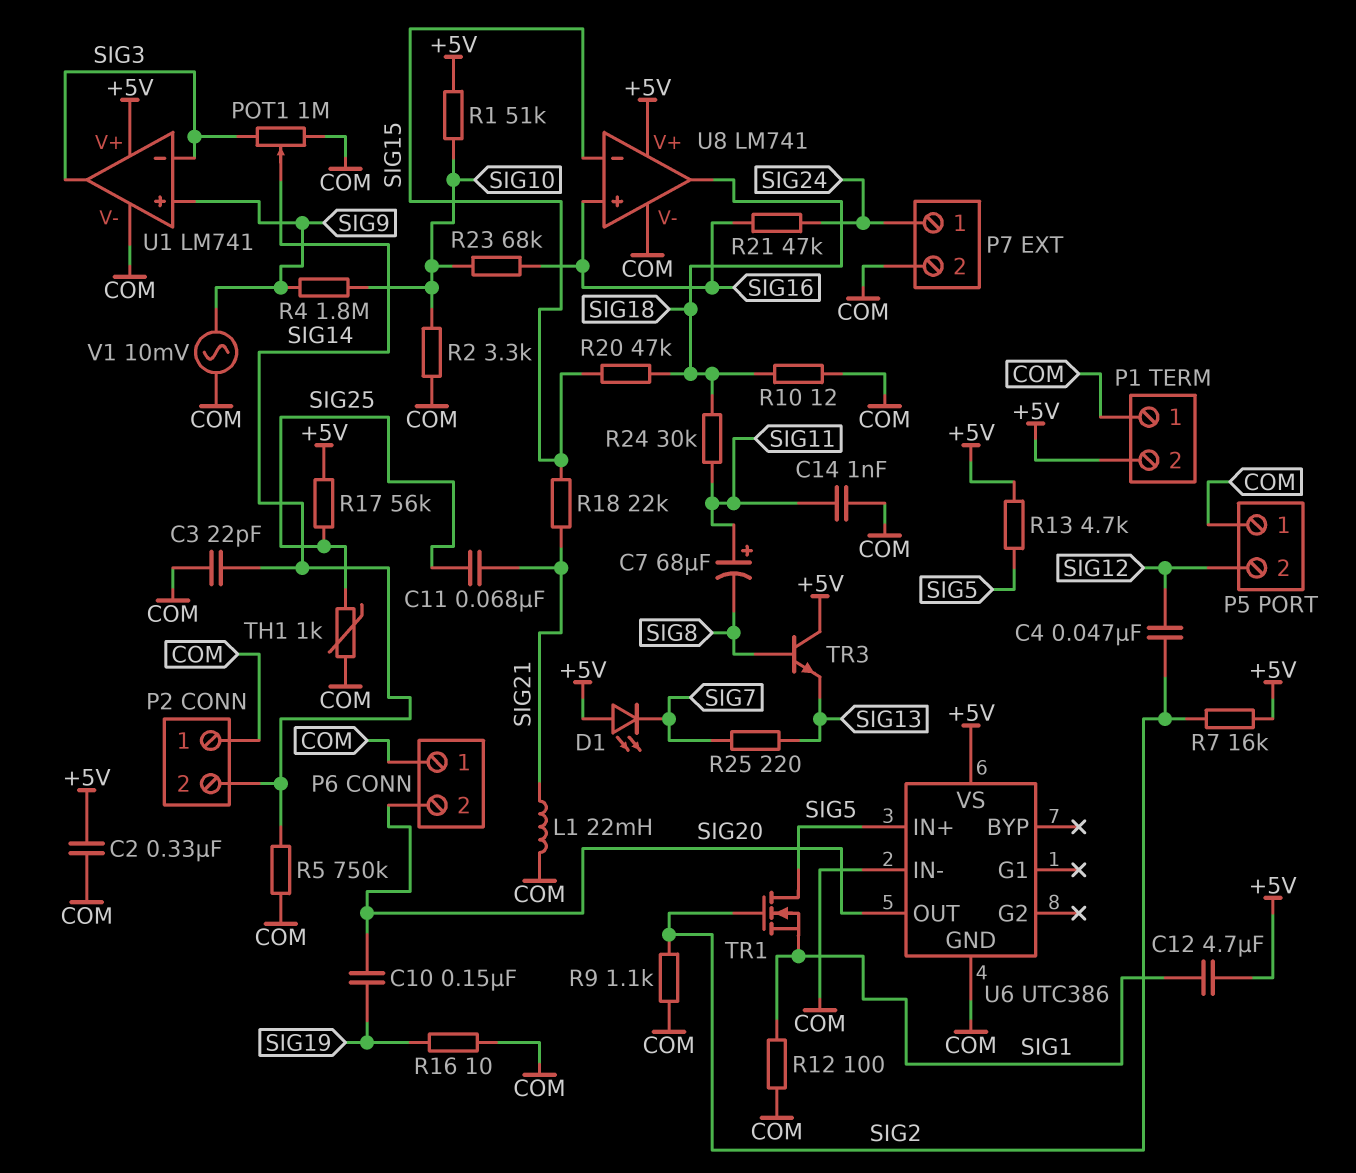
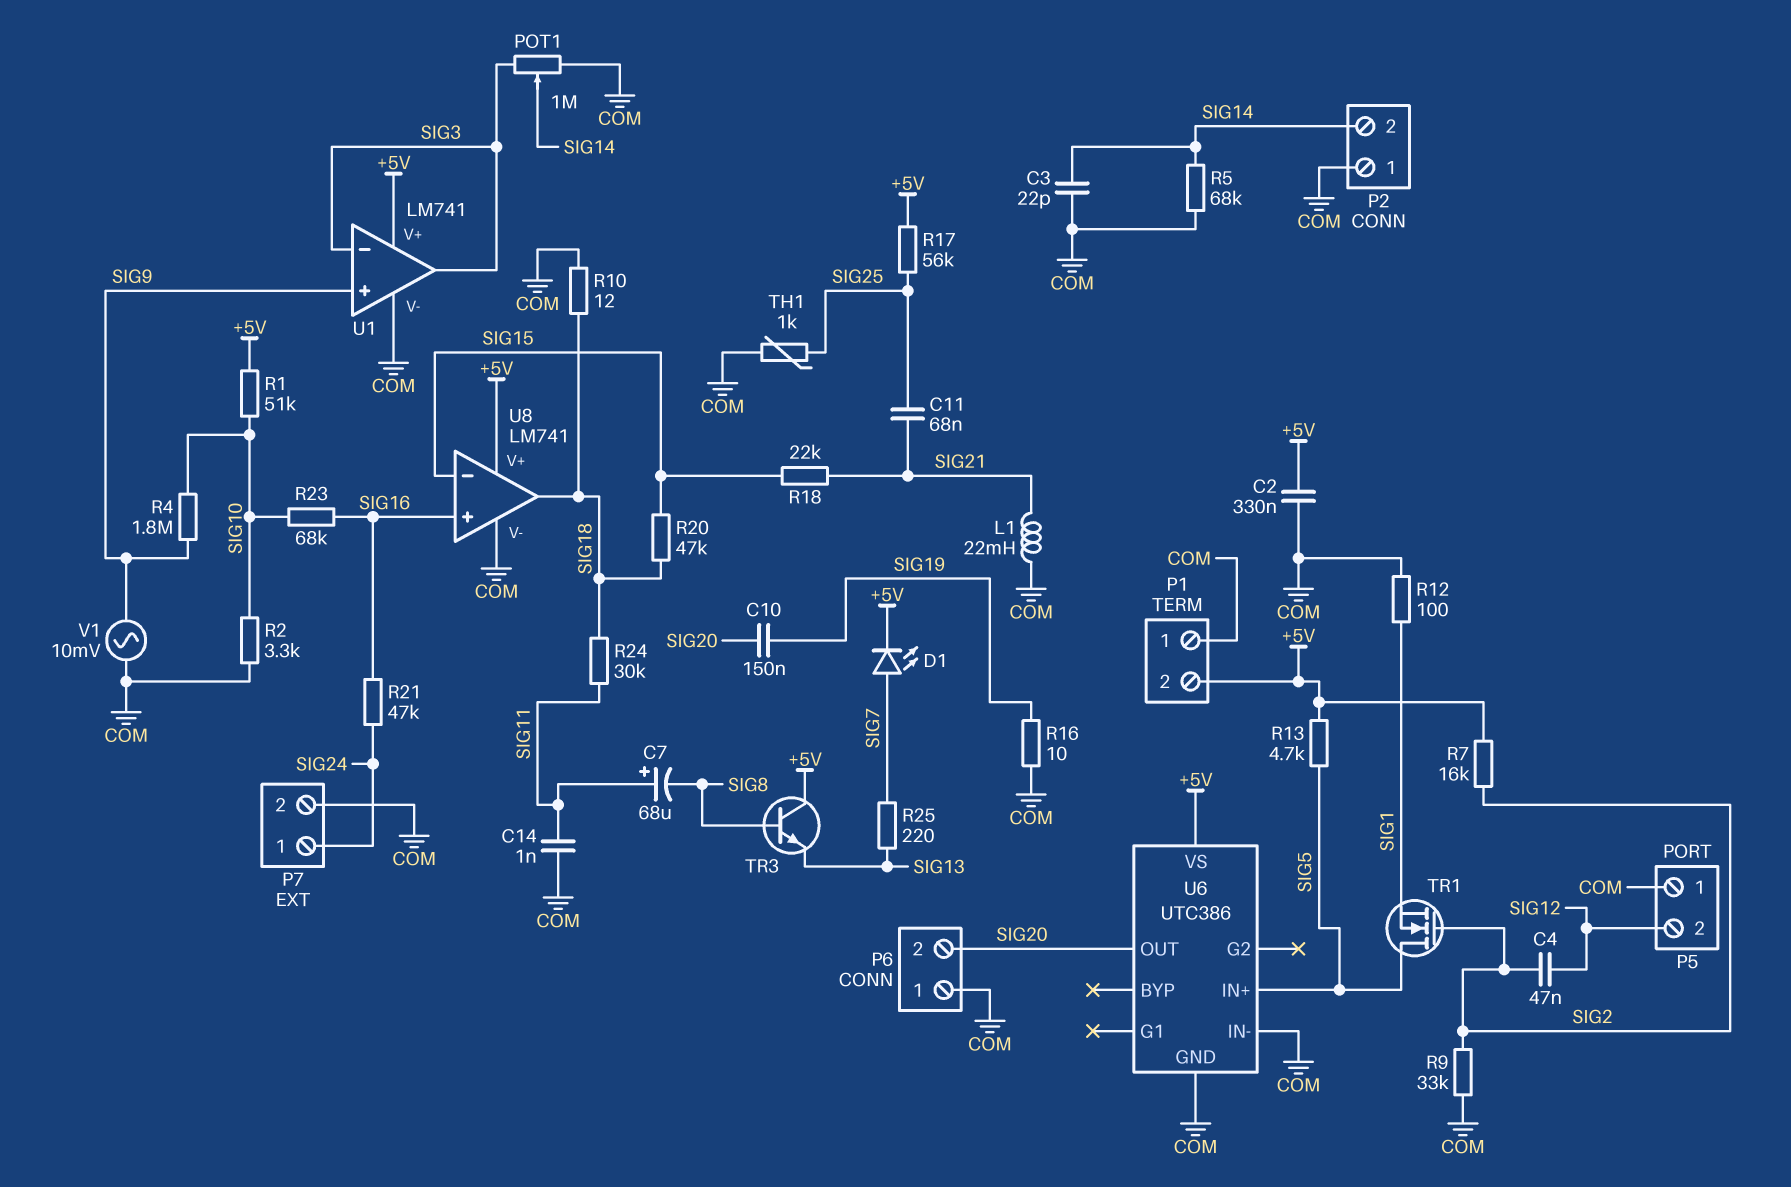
C12: 4.7uF (+5V, SIG1) -> none
D1: LED (A +5V, K SIG7) -> LED (A SIG7, K +5V)
R5: 750k (COM, SIG14) -> 68k (COM, SIG14)
R9: 1.1k (COM, SIG2) -> 33k (COM, SIG2)

